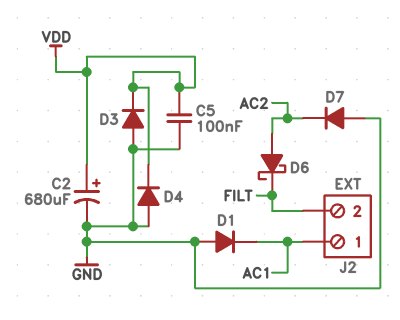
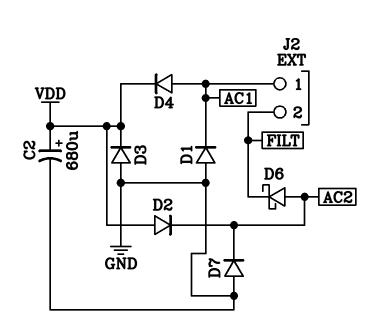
C5: 100nF (GND, VDD) -> none
D2: none -> diode (A VDD, K AC2)
D4: diode (A GND, K VDD) -> diode (A AC1, K VDD)

